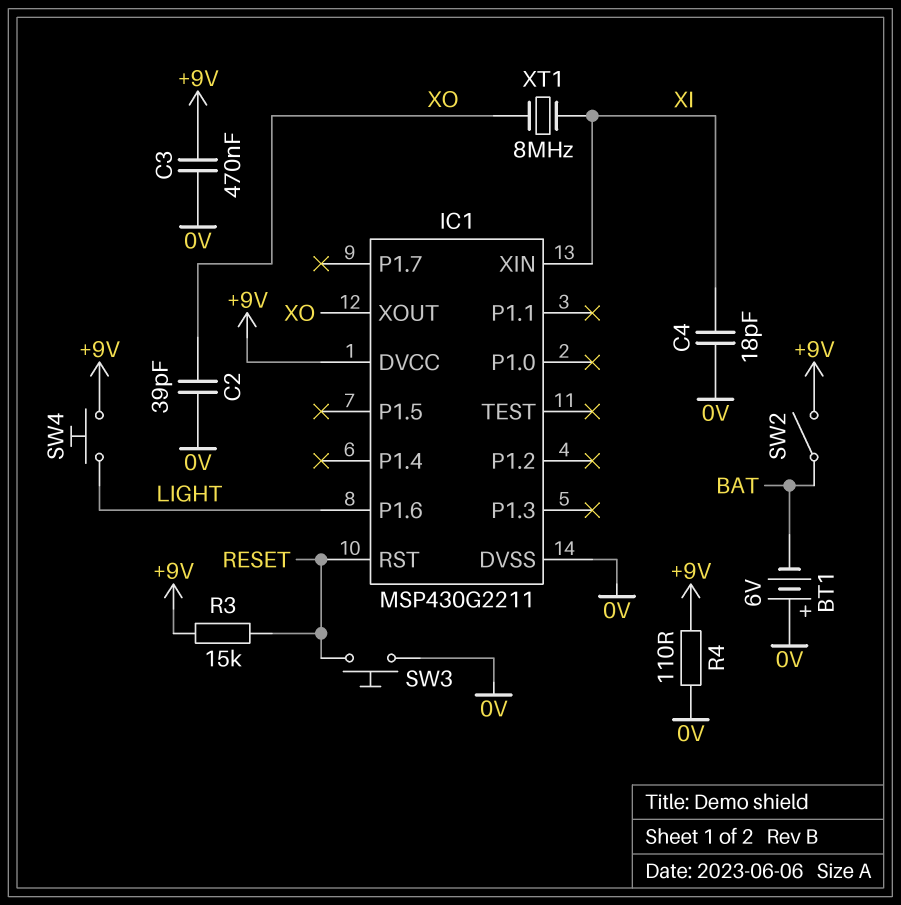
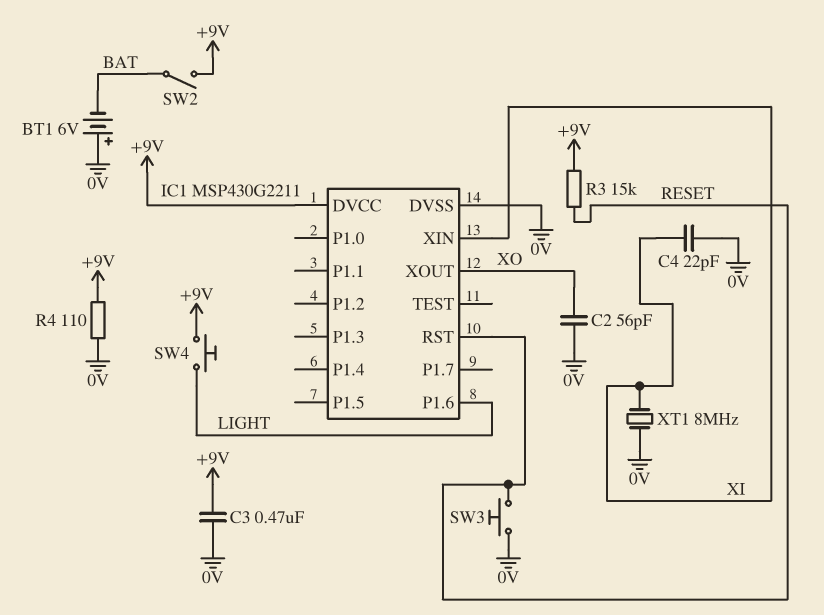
C2: 39pF (0V, XO) -> 56pF (0V, XO)
C4: 18pF (0V, XI) -> 22pF (0V, XI)
XT1: 8MHz (XI, XO) -> 8MHz (0V, XI)

